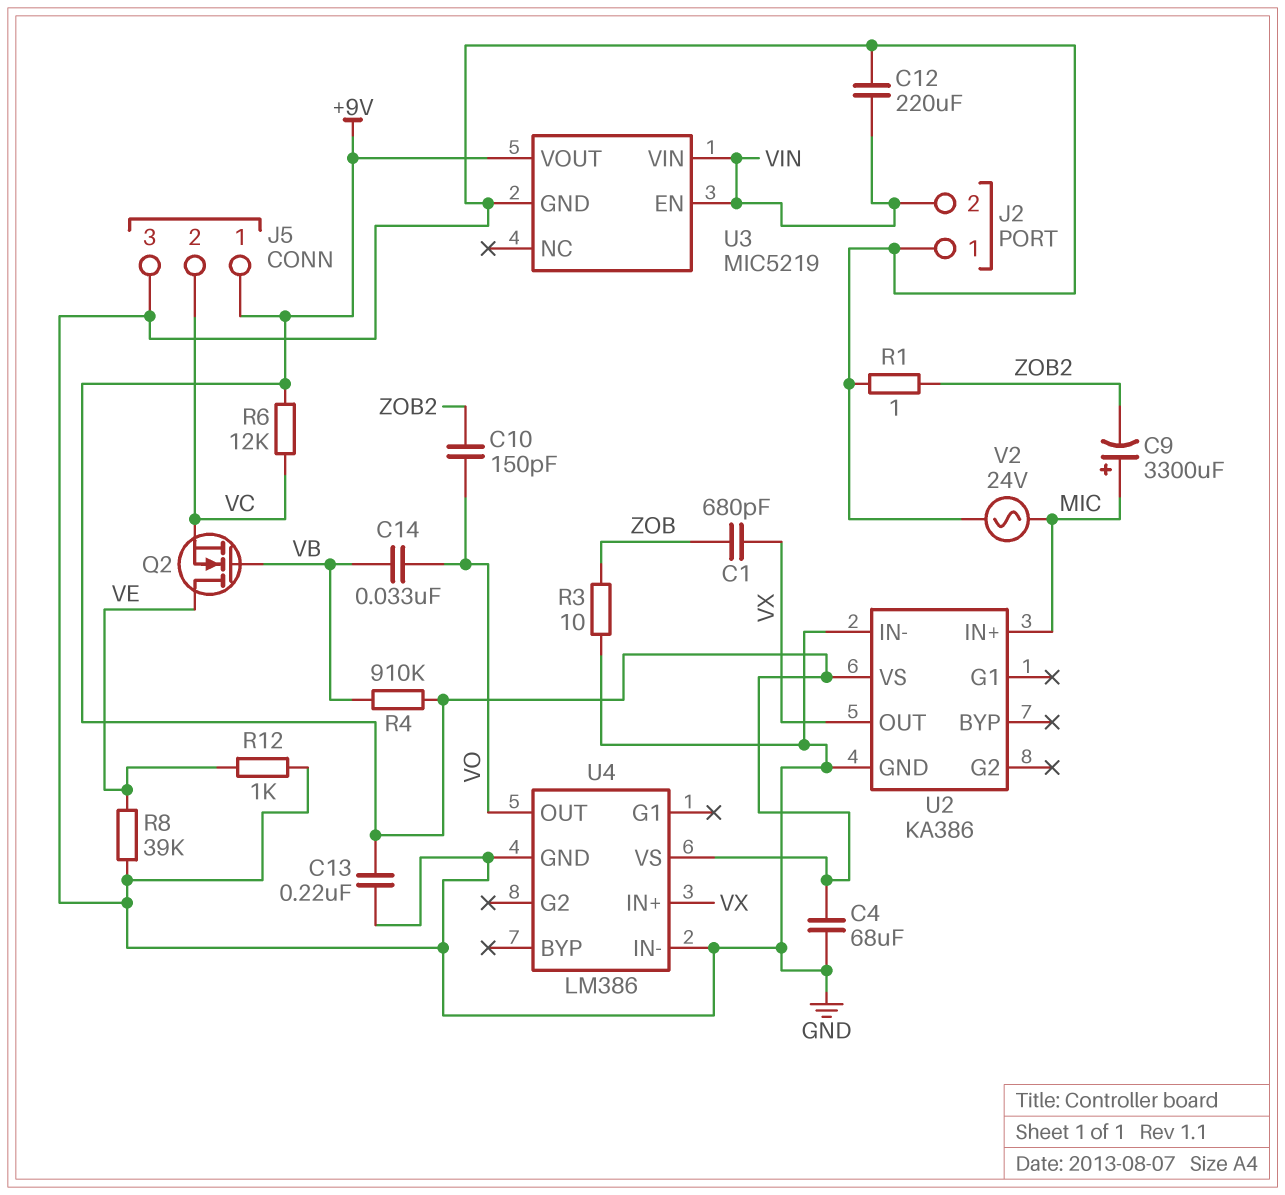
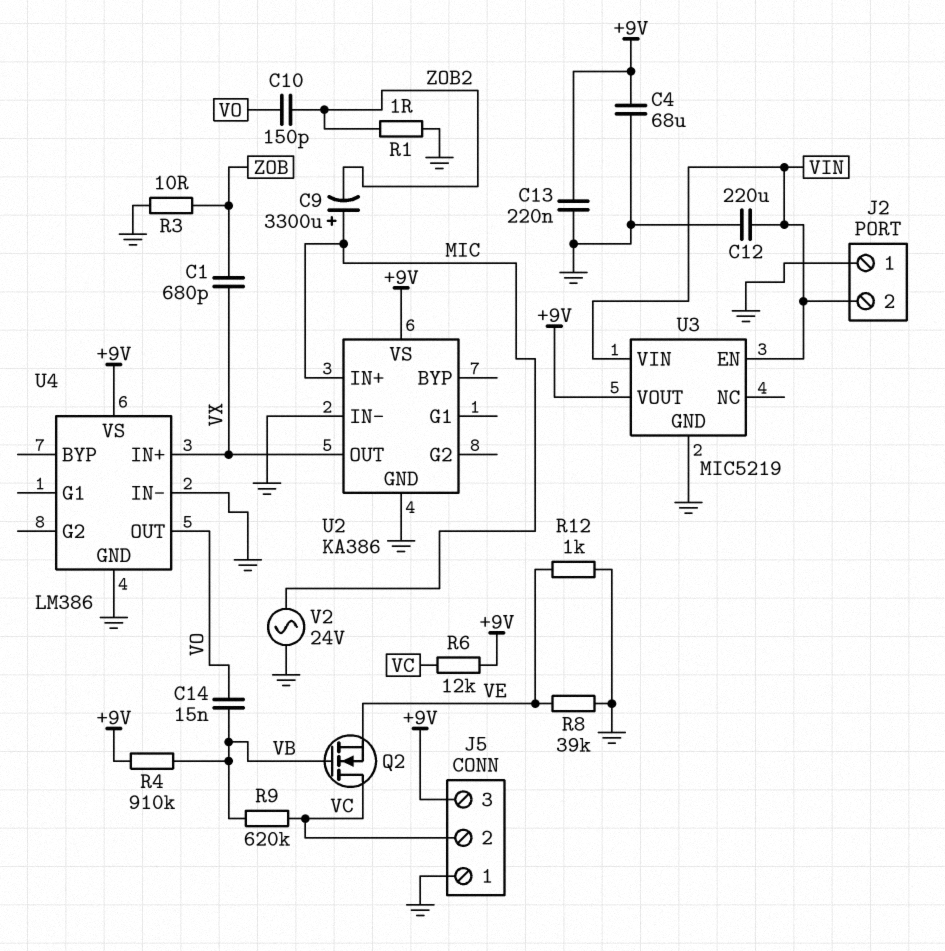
C14: 33nF (VB, VO) -> 15nF (VB, VO)
J5 pin 1: +9V -> GND
J5 pin 3: GND -> +9V
Q2: NMOS (G VB, D VE, S VC) -> NMOS (G VB, D VC, S VE)
R9: none -> 620k (VB, VC)

